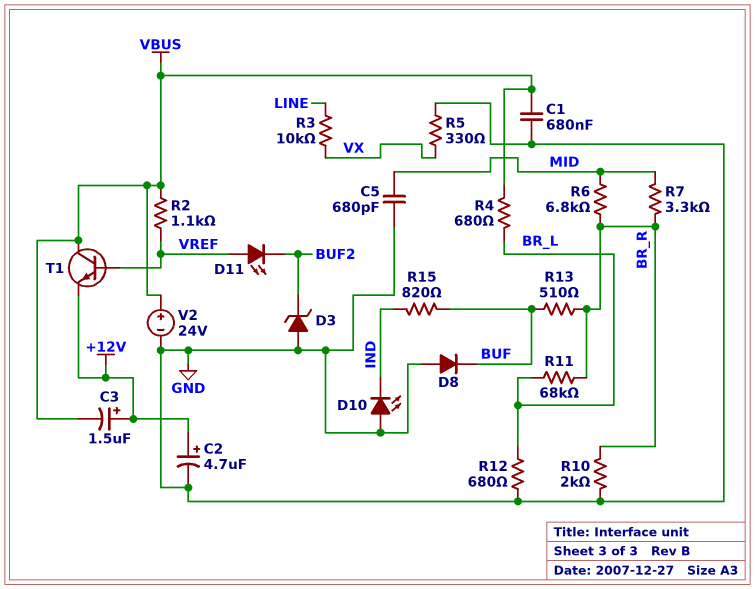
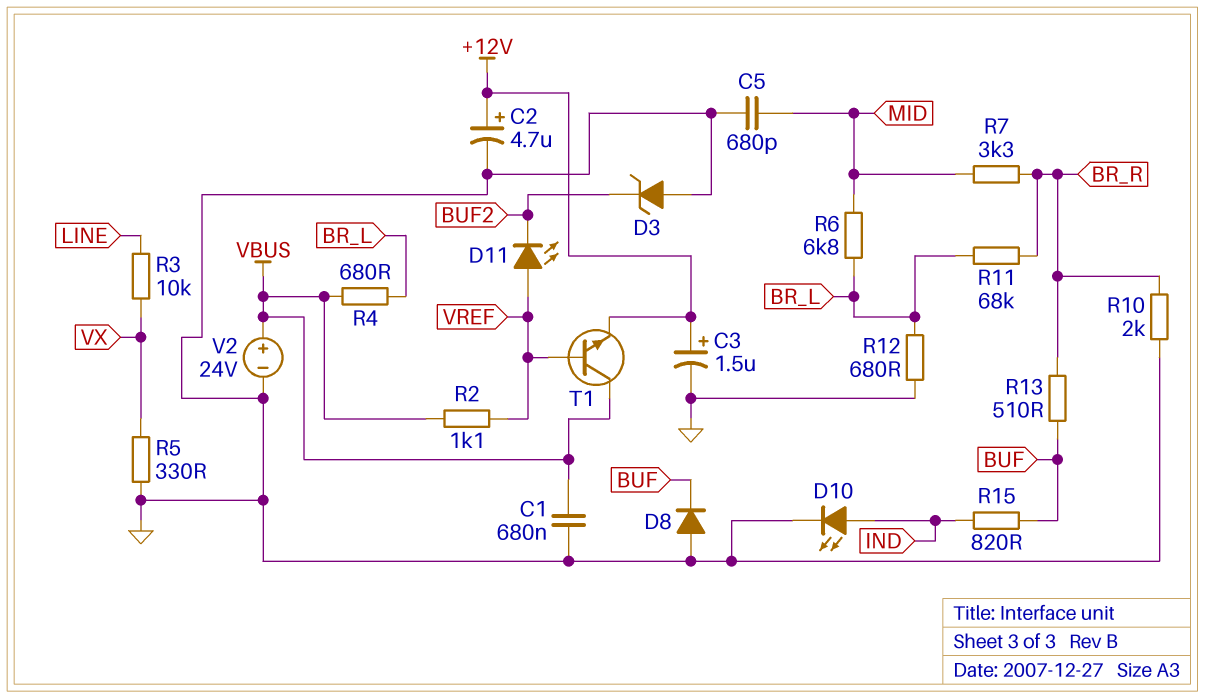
C3: 1.5uF (plus +12V, minus VBUS) -> 1.5uF (plus +12V, minus GND)
D10: LED (A GND, K IND) -> LED (A IND, K GND)
R6: 6.8k (BR_R, MID) -> 6.8k (BR_L, MID)

